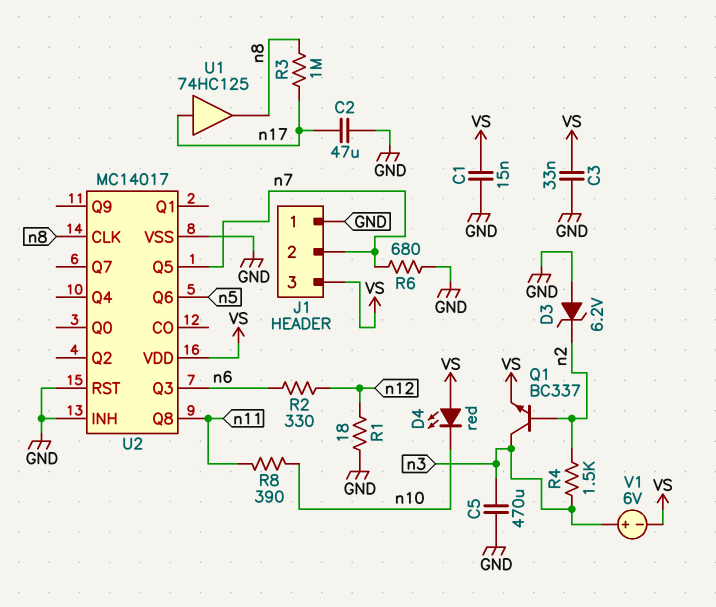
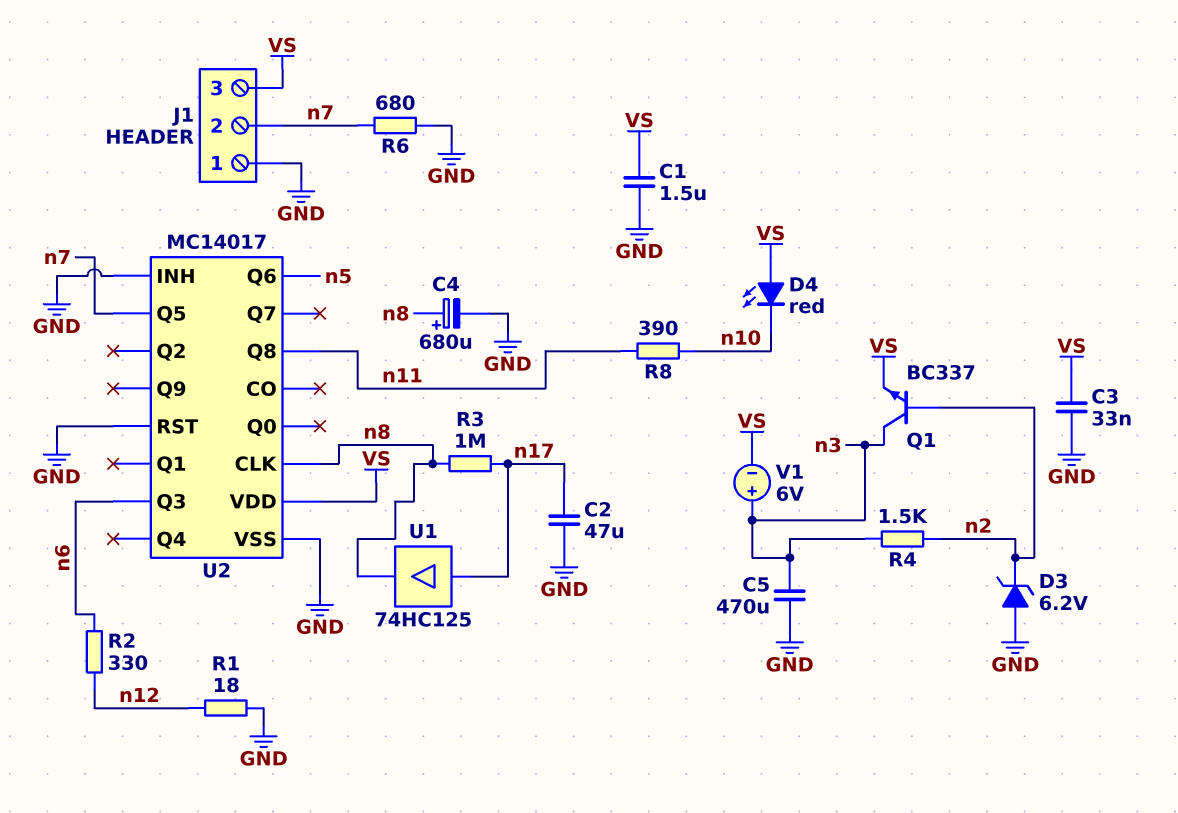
C1: 15nF (GND, VS) -> 1.5uF (GND, VS)
C4: none -> 680uF (plus n8, minus GND)

